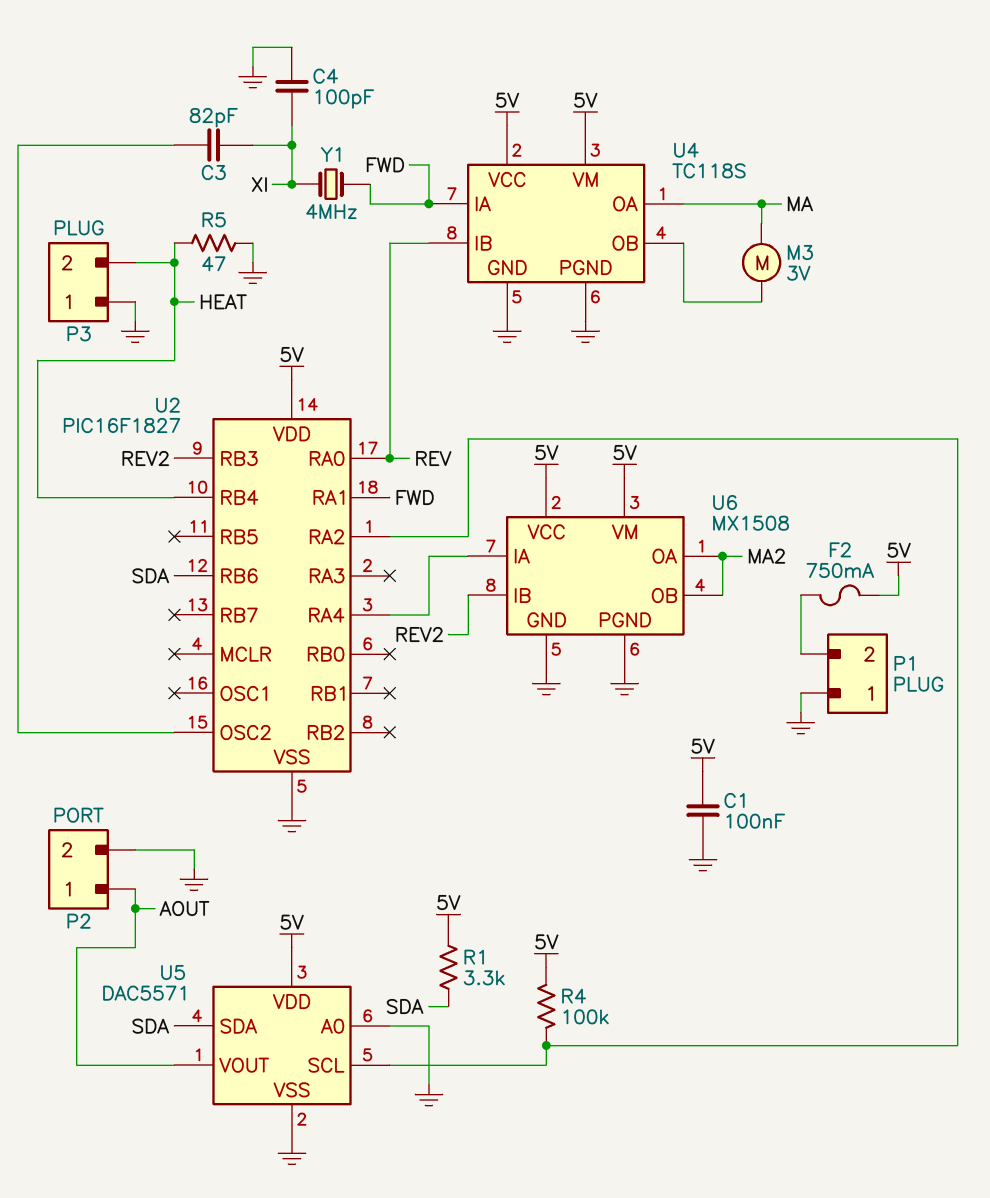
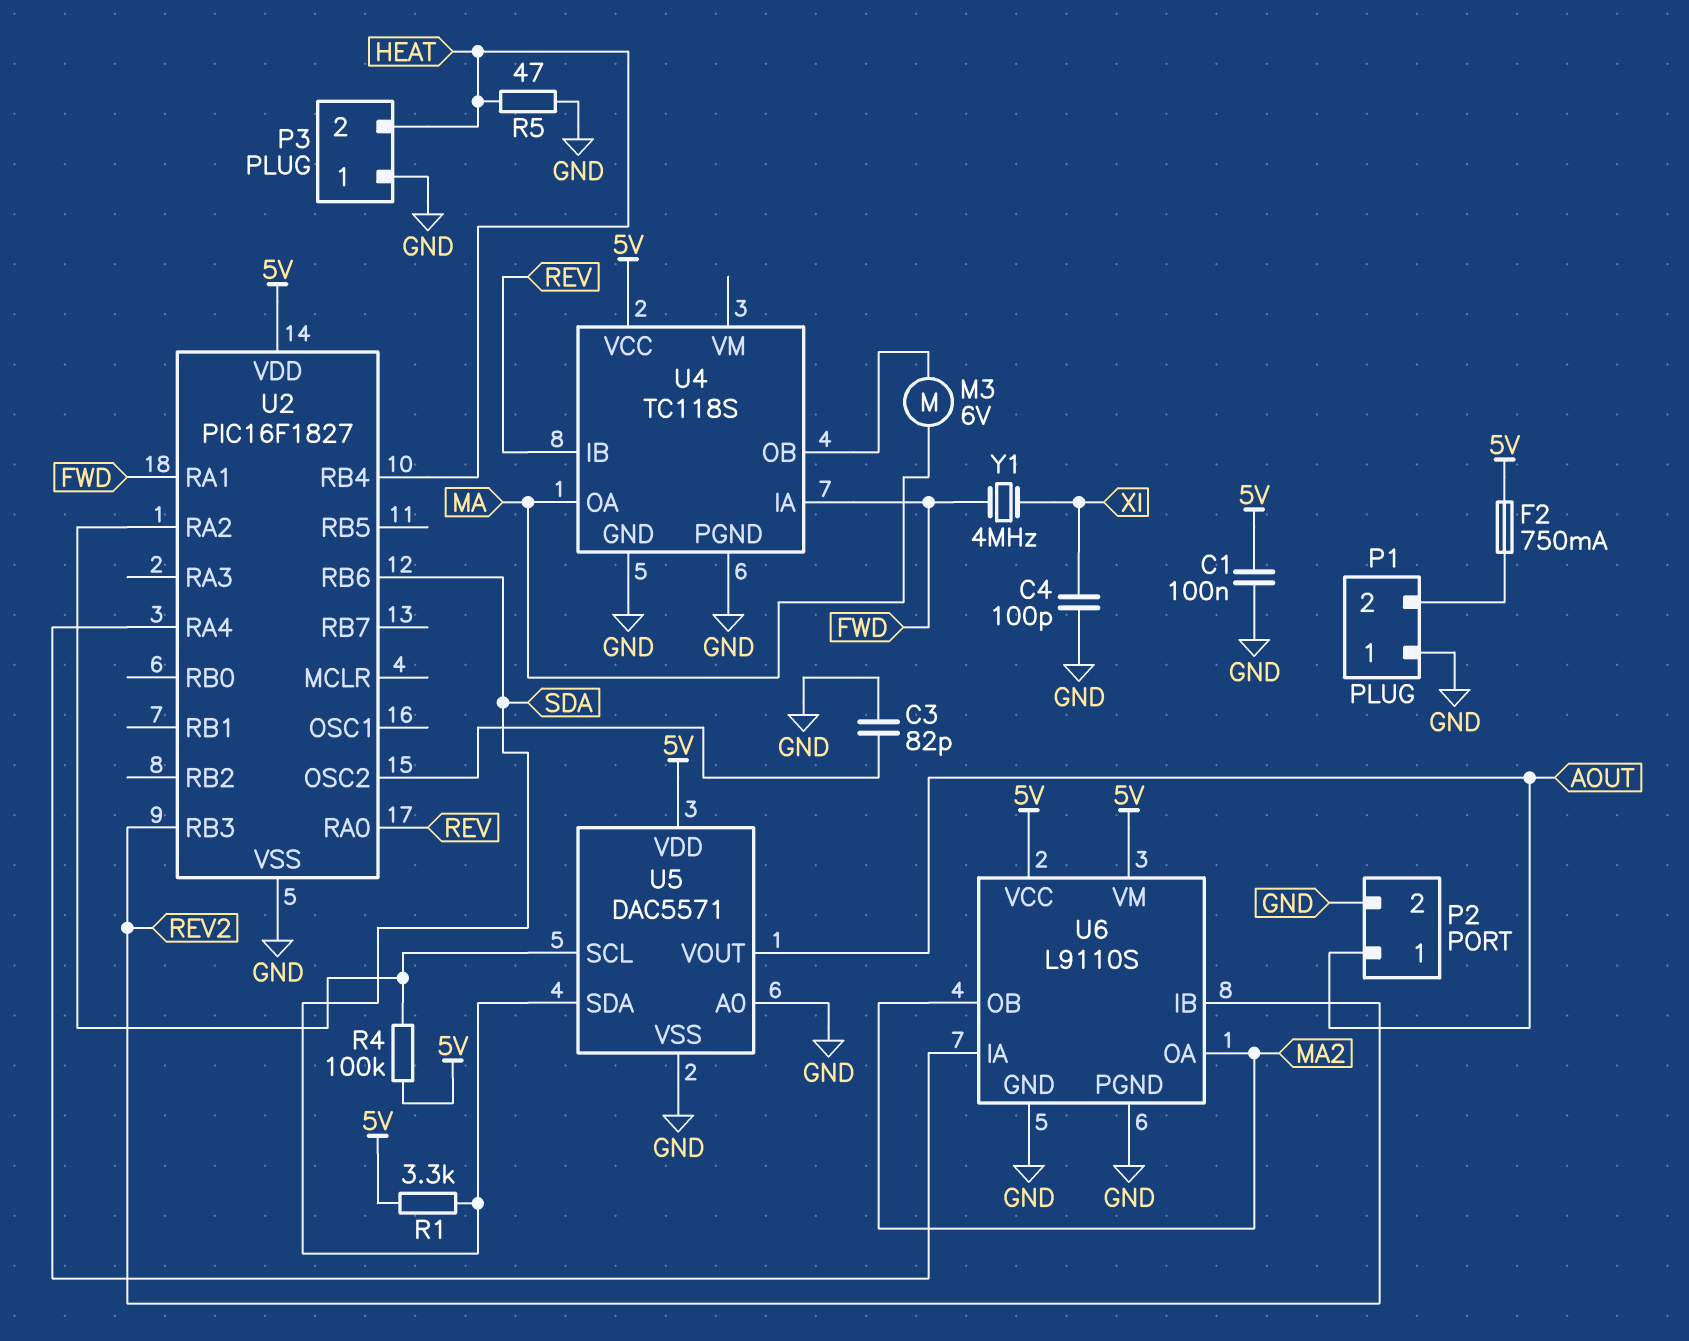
C3: 82pF (U2/OSC2, XI) -> 82pF (GND, U2/OSC2)
M3: motor 3V (MA, U4/OB) -> motor 6V (MA, U4/OB)
U4 pin VM: 5V -> none
U6: MX1508 -> L9110S

